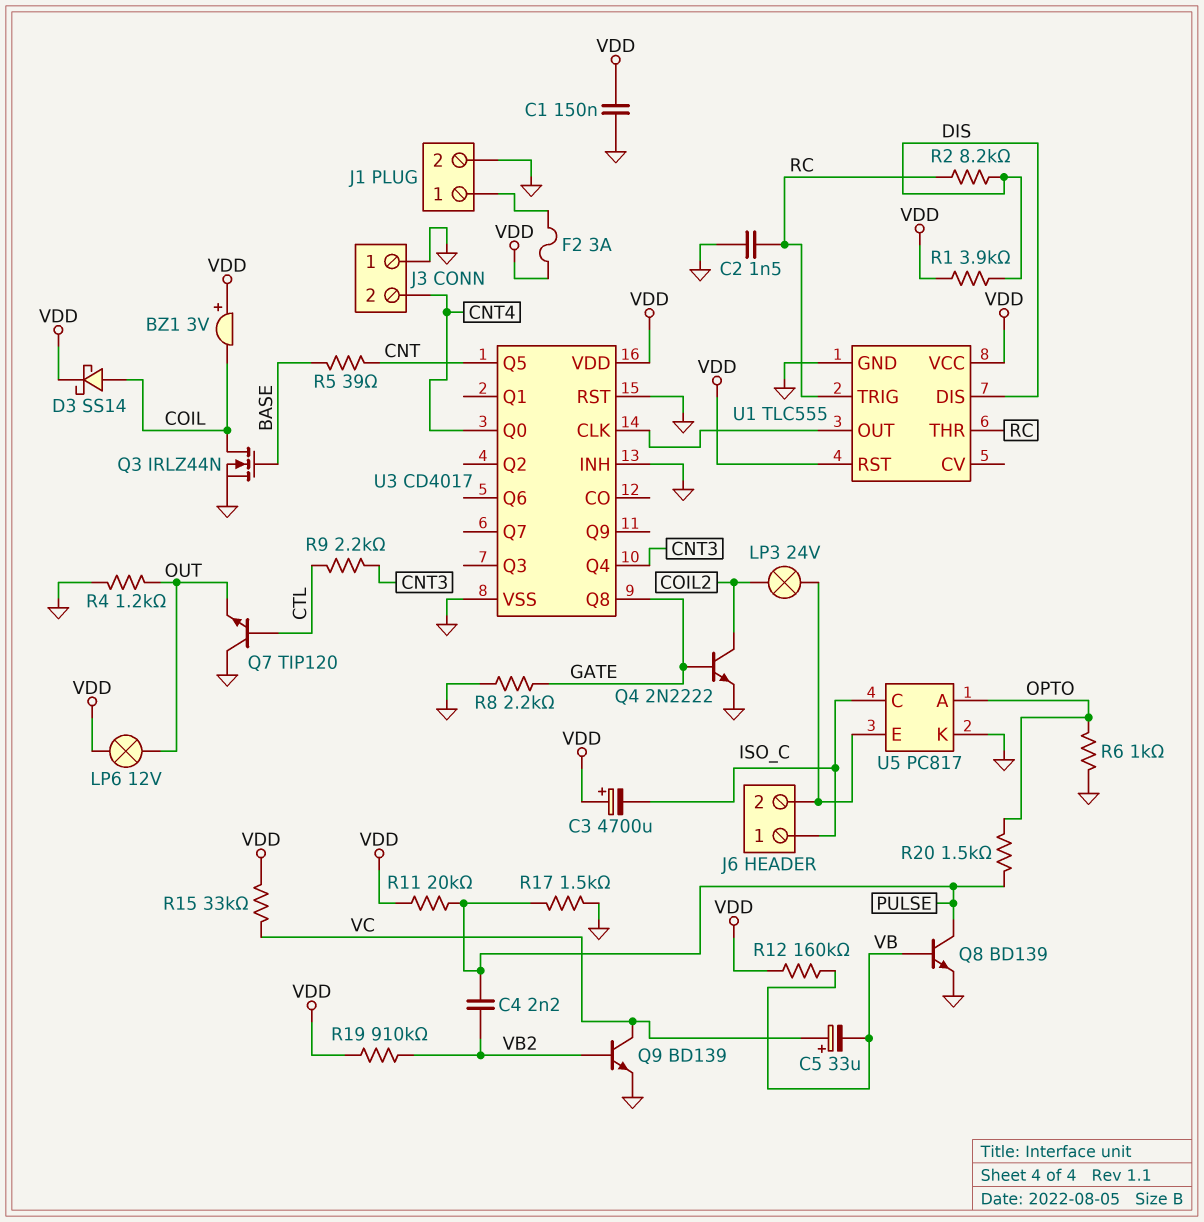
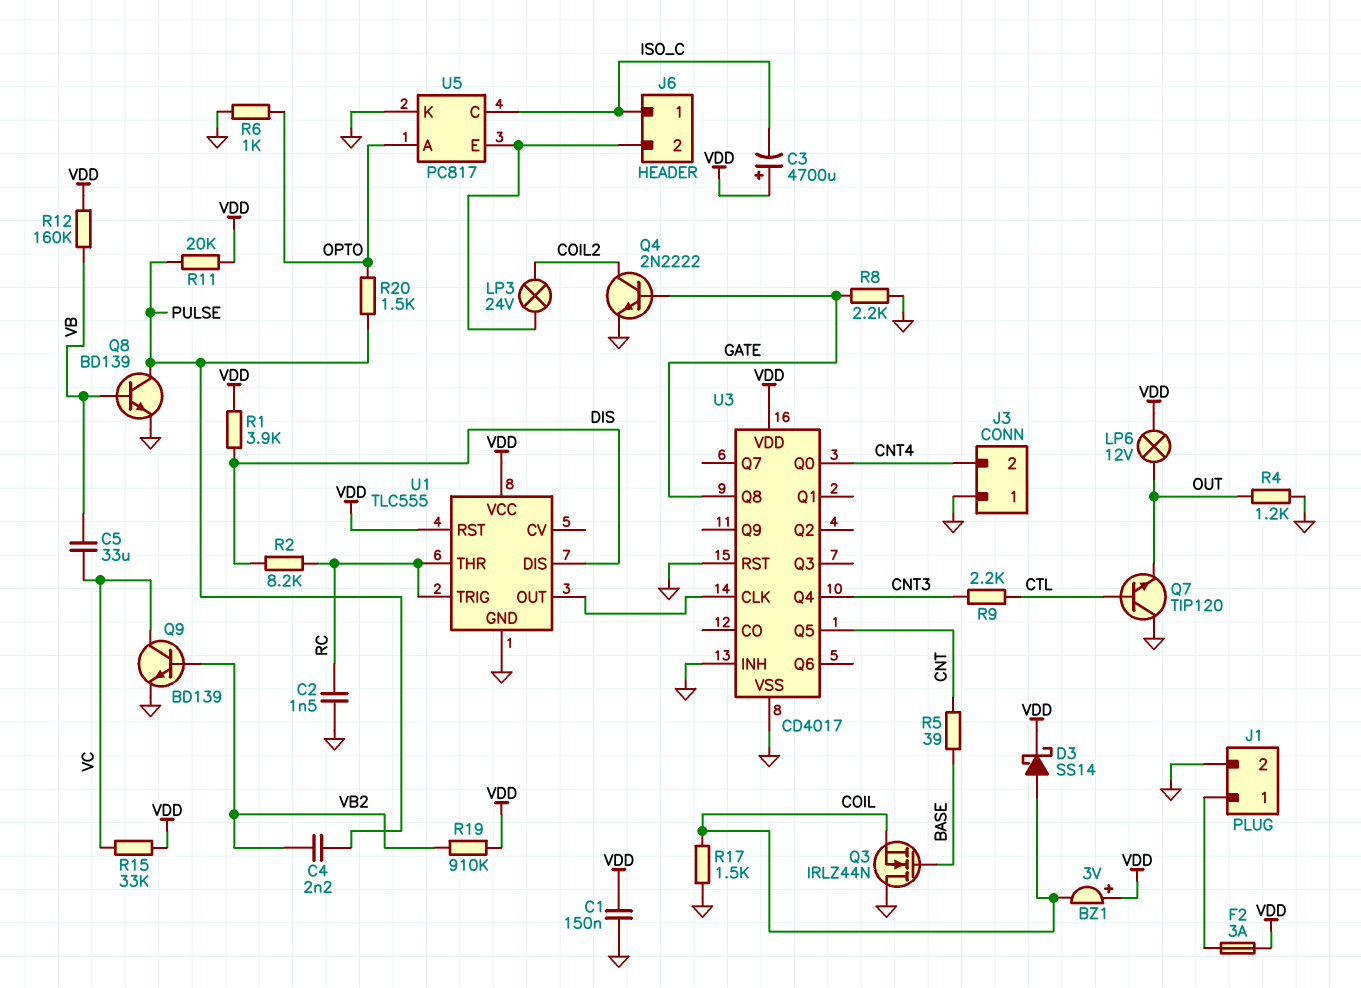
C5: 33uF (plus VC, minus VB) -> 33uF (VB, VC)
Q3: NMOS IRLZ44N (G BASE, D COIL, S GND) -> NMOS IRLZ44N (G BASE, D GND, S COIL)
R17: 1.5k (GND, PULSE) -> 1.5k (COIL, GND)

